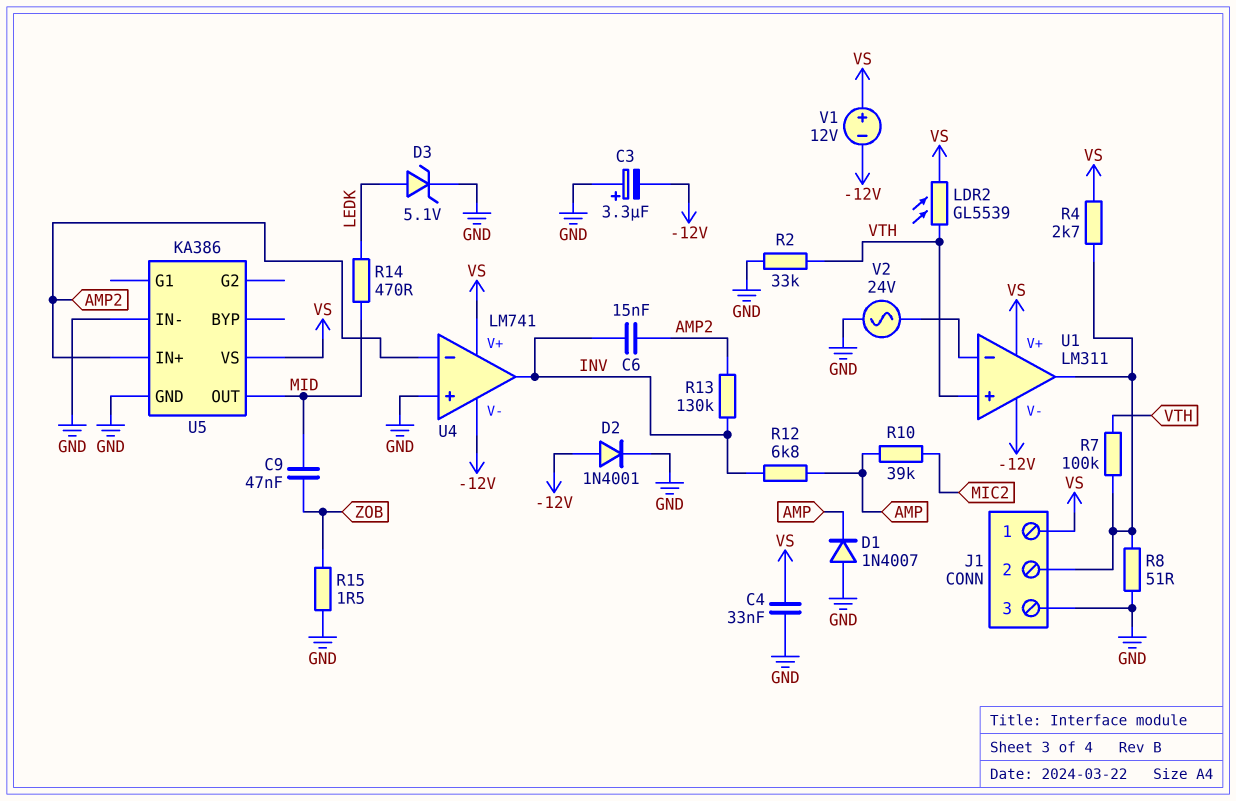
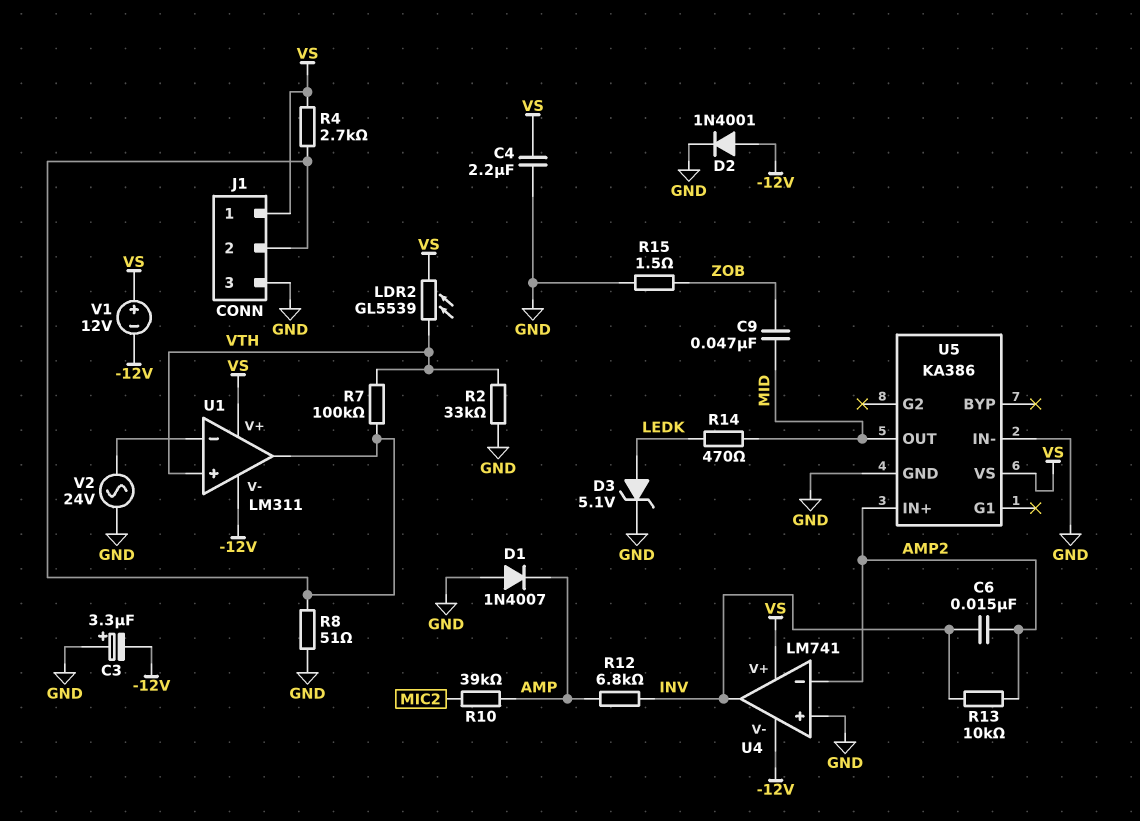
C4: 33nF (GND, VS) -> 2.2uF (GND, VS)
R13: 130k (AMP2, INV) -> 10k (AMP2, INV)

